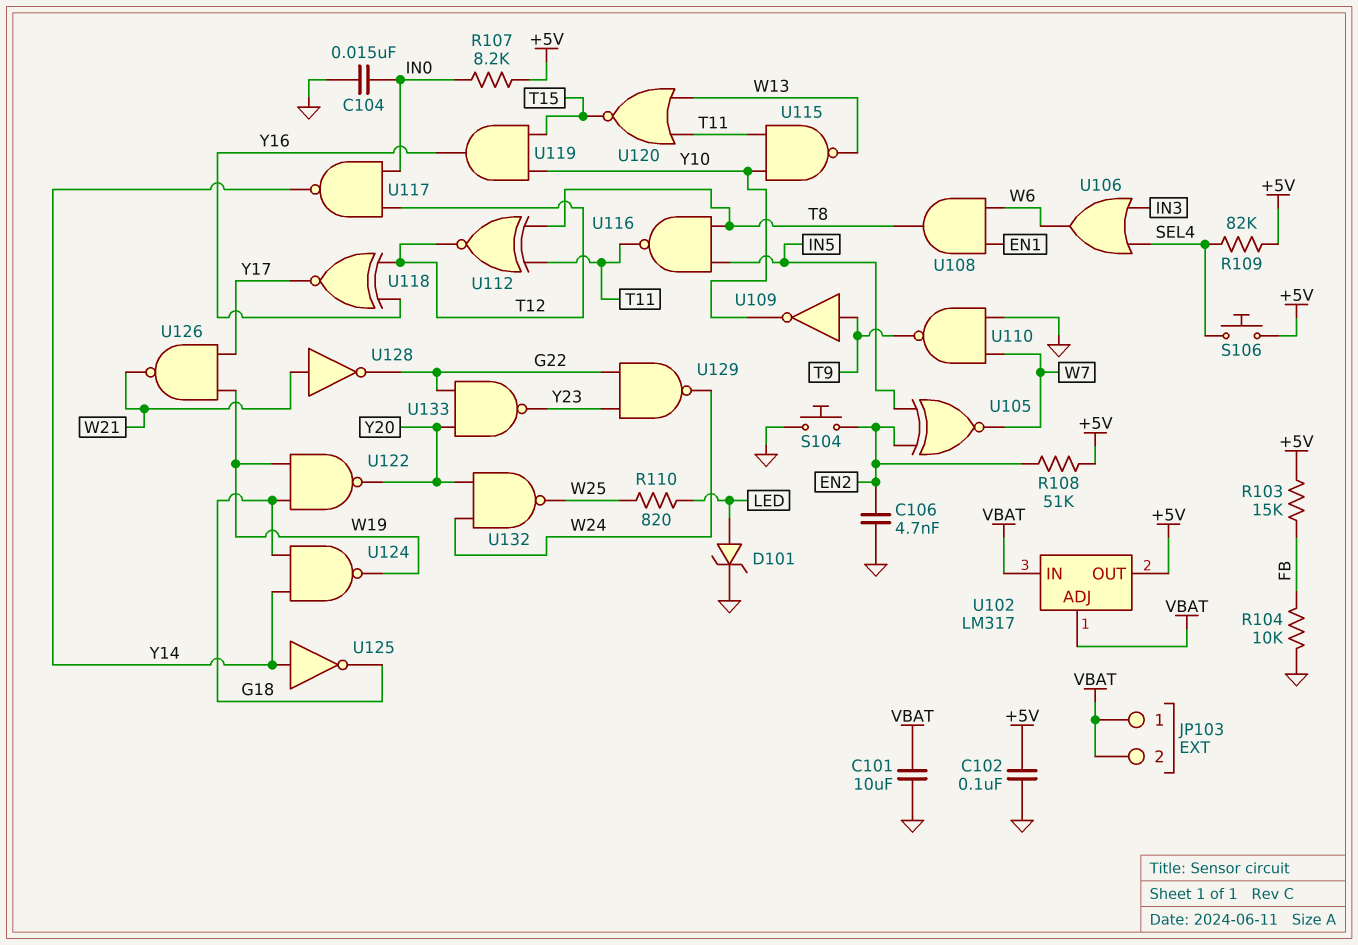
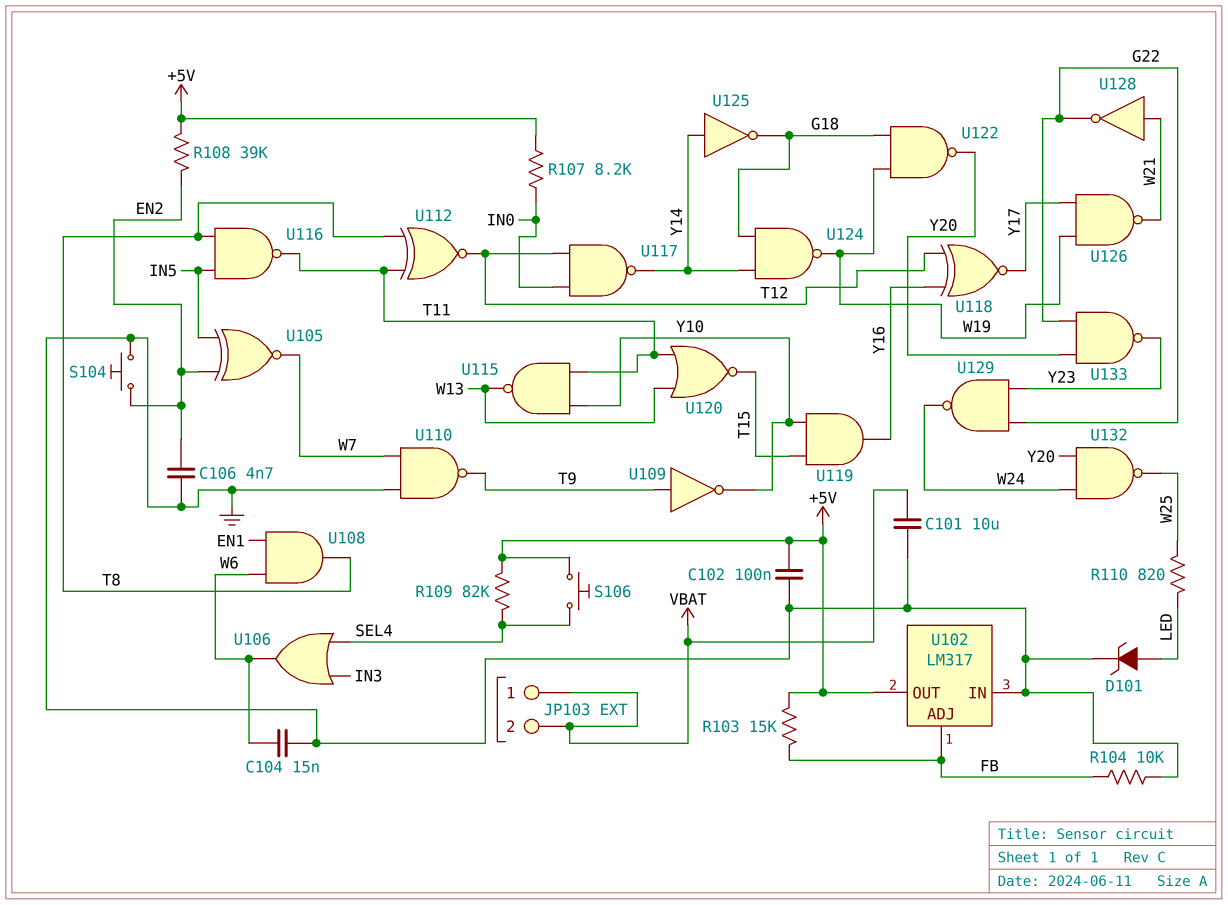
C104: 15nF (GND, IN0) -> 15nF (GND, W6)
R108: 51k (+5V, EN2) -> 39k (+5V, EN2)
U102 pin ADJ: VBAT -> FB
U102 pin IN: VBAT -> GND

